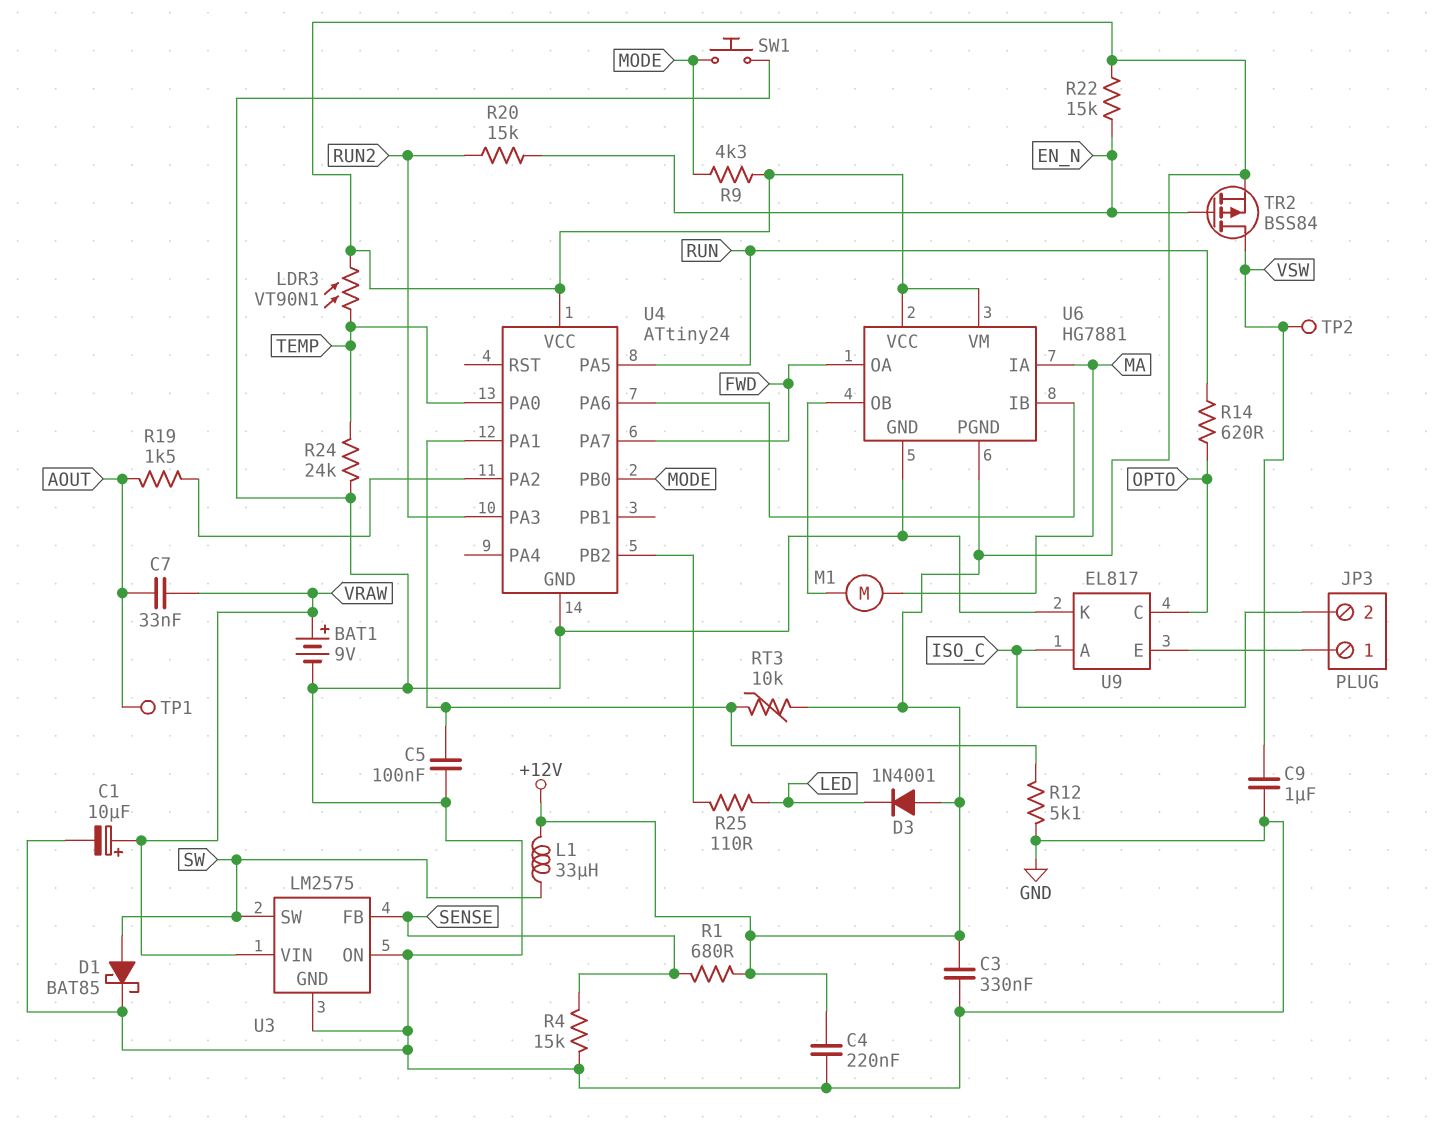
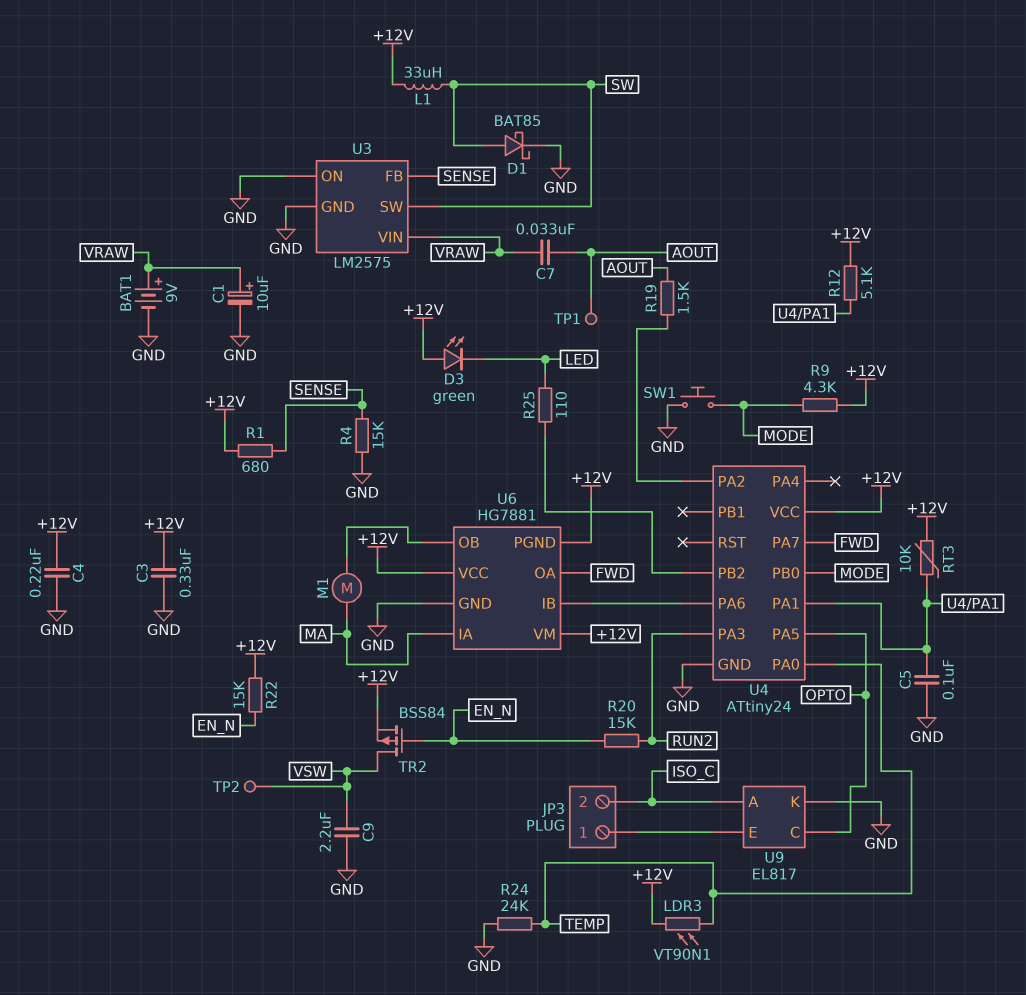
C9: 1uF (GND, VSW) -> 2.2uF (GND, VSW)
D3: diode 1N4001 (A +12V, K LED) -> LED green (A +12V, K LED)
R12: 5.1k (GND, U4/PA1) -> 5.1k (+12V, U4/PA1)
R14: 620 (OPTO, RUN) -> none
U4 pin PA5: RUN -> OPTO

